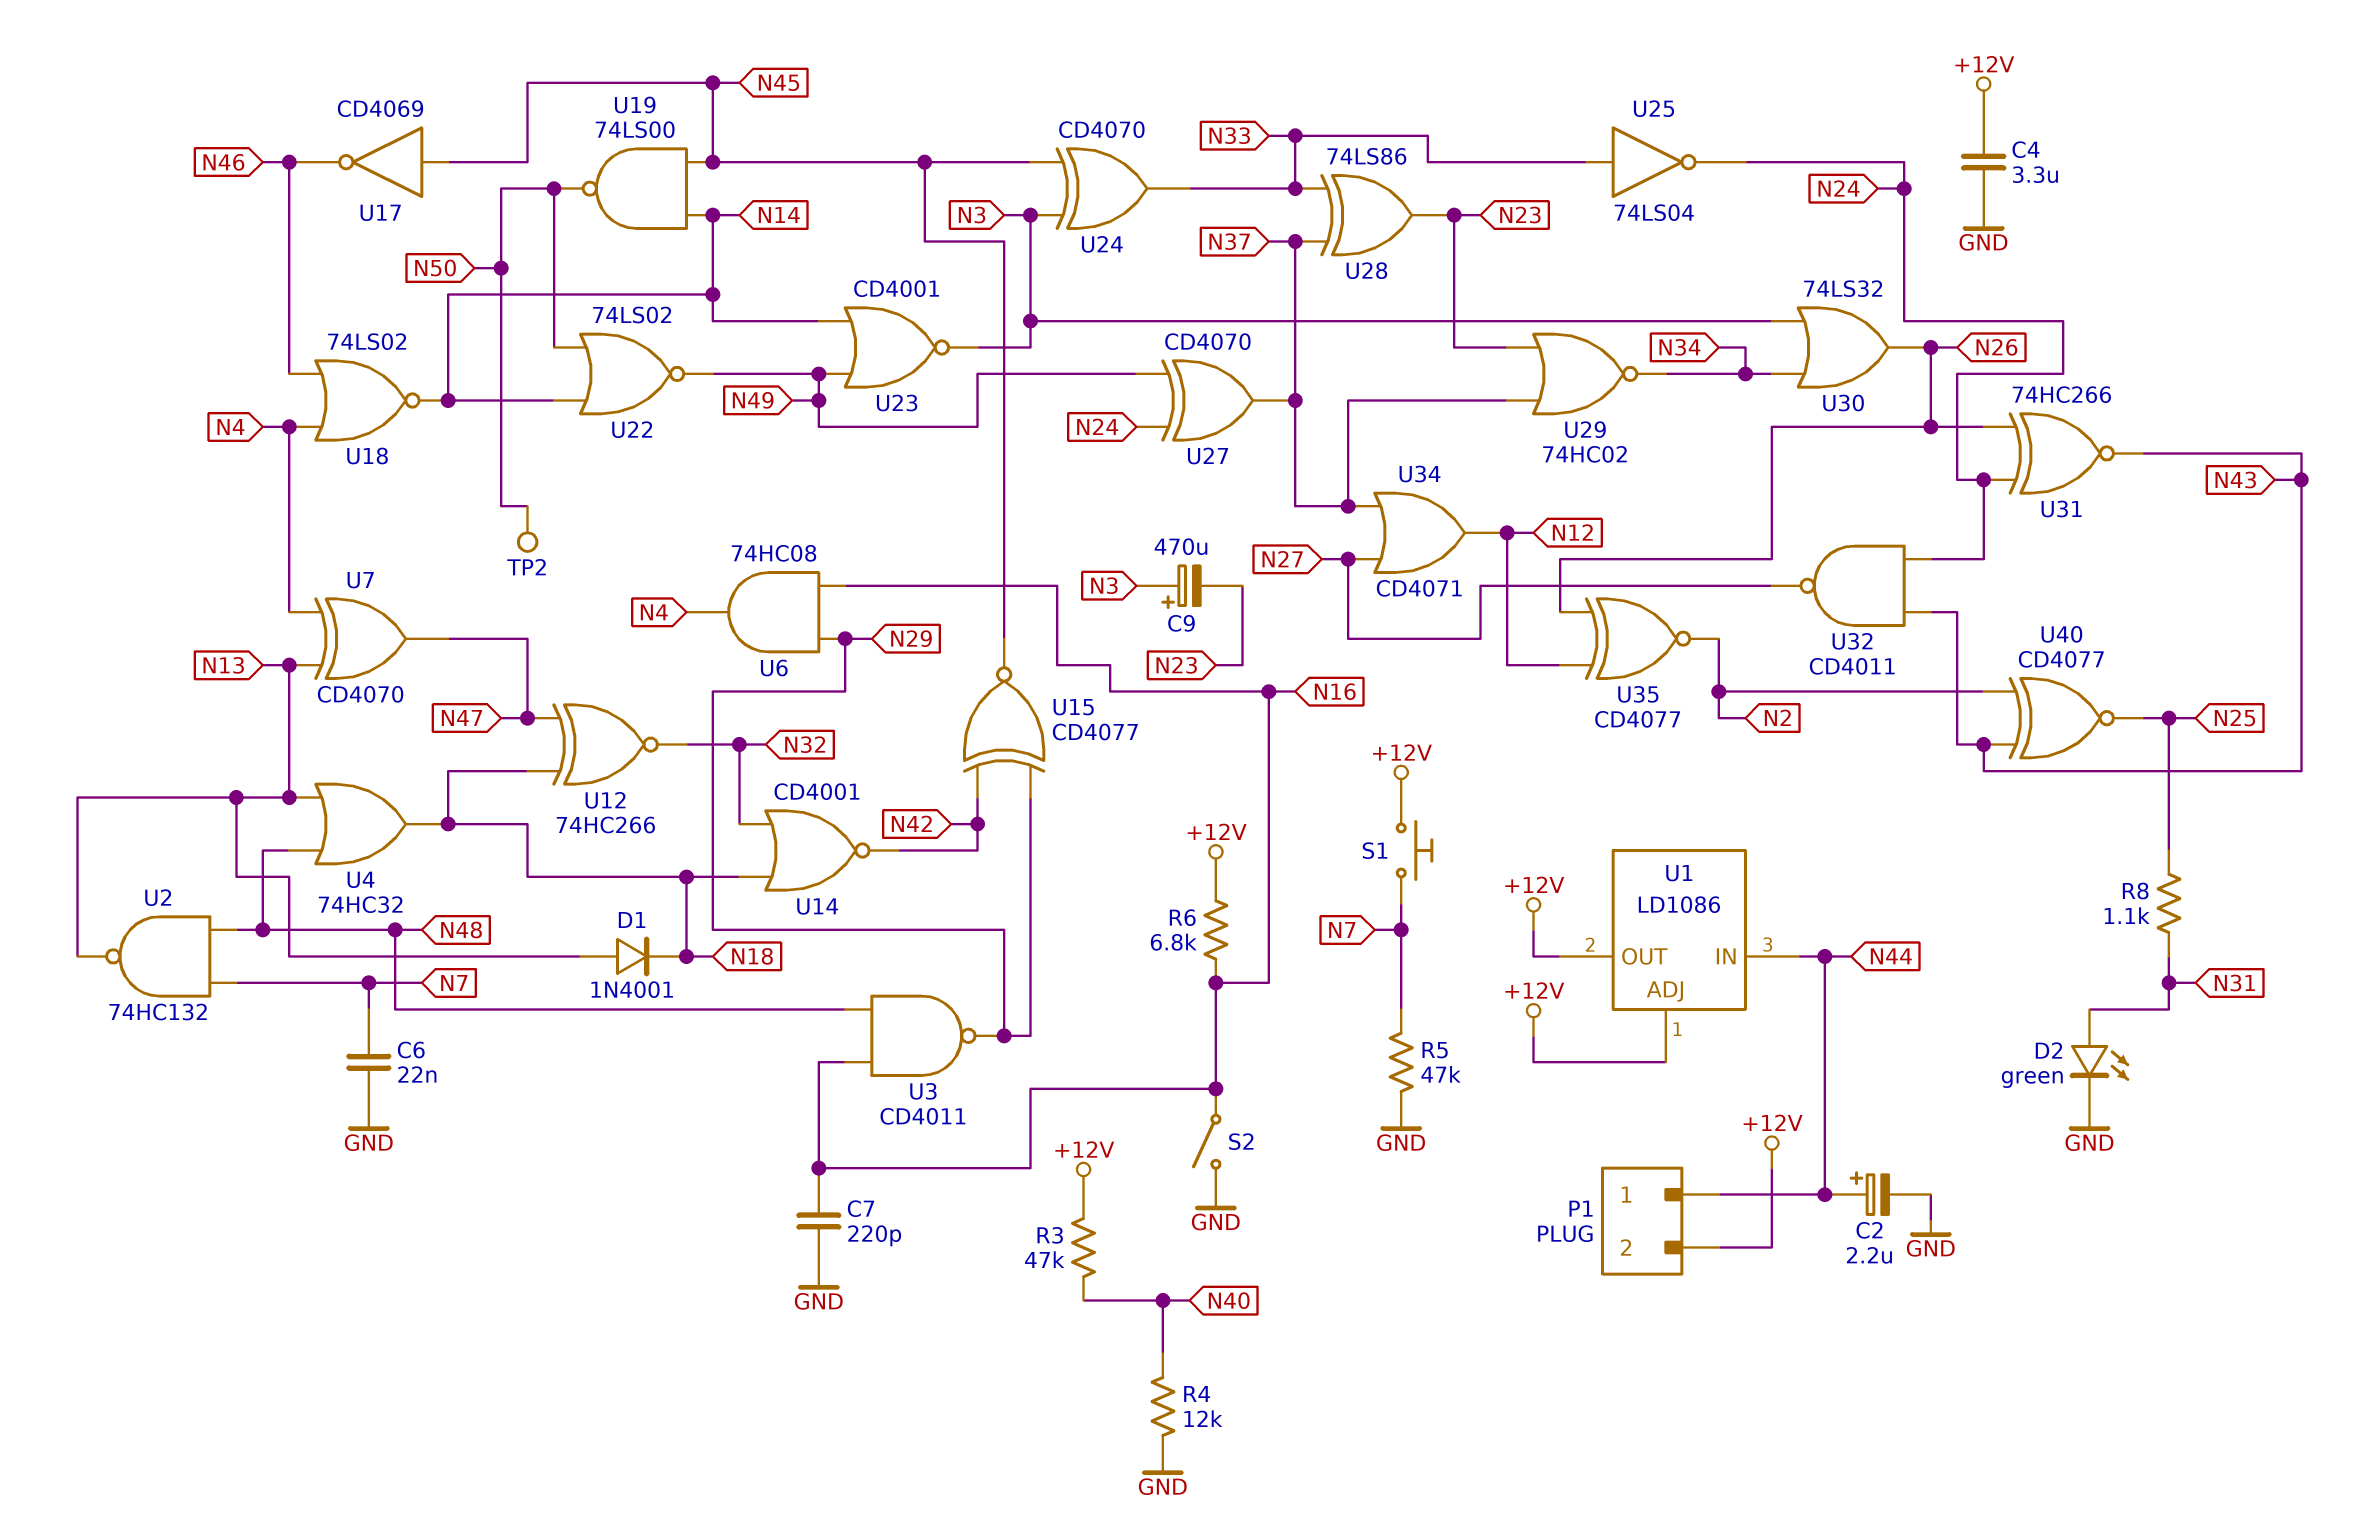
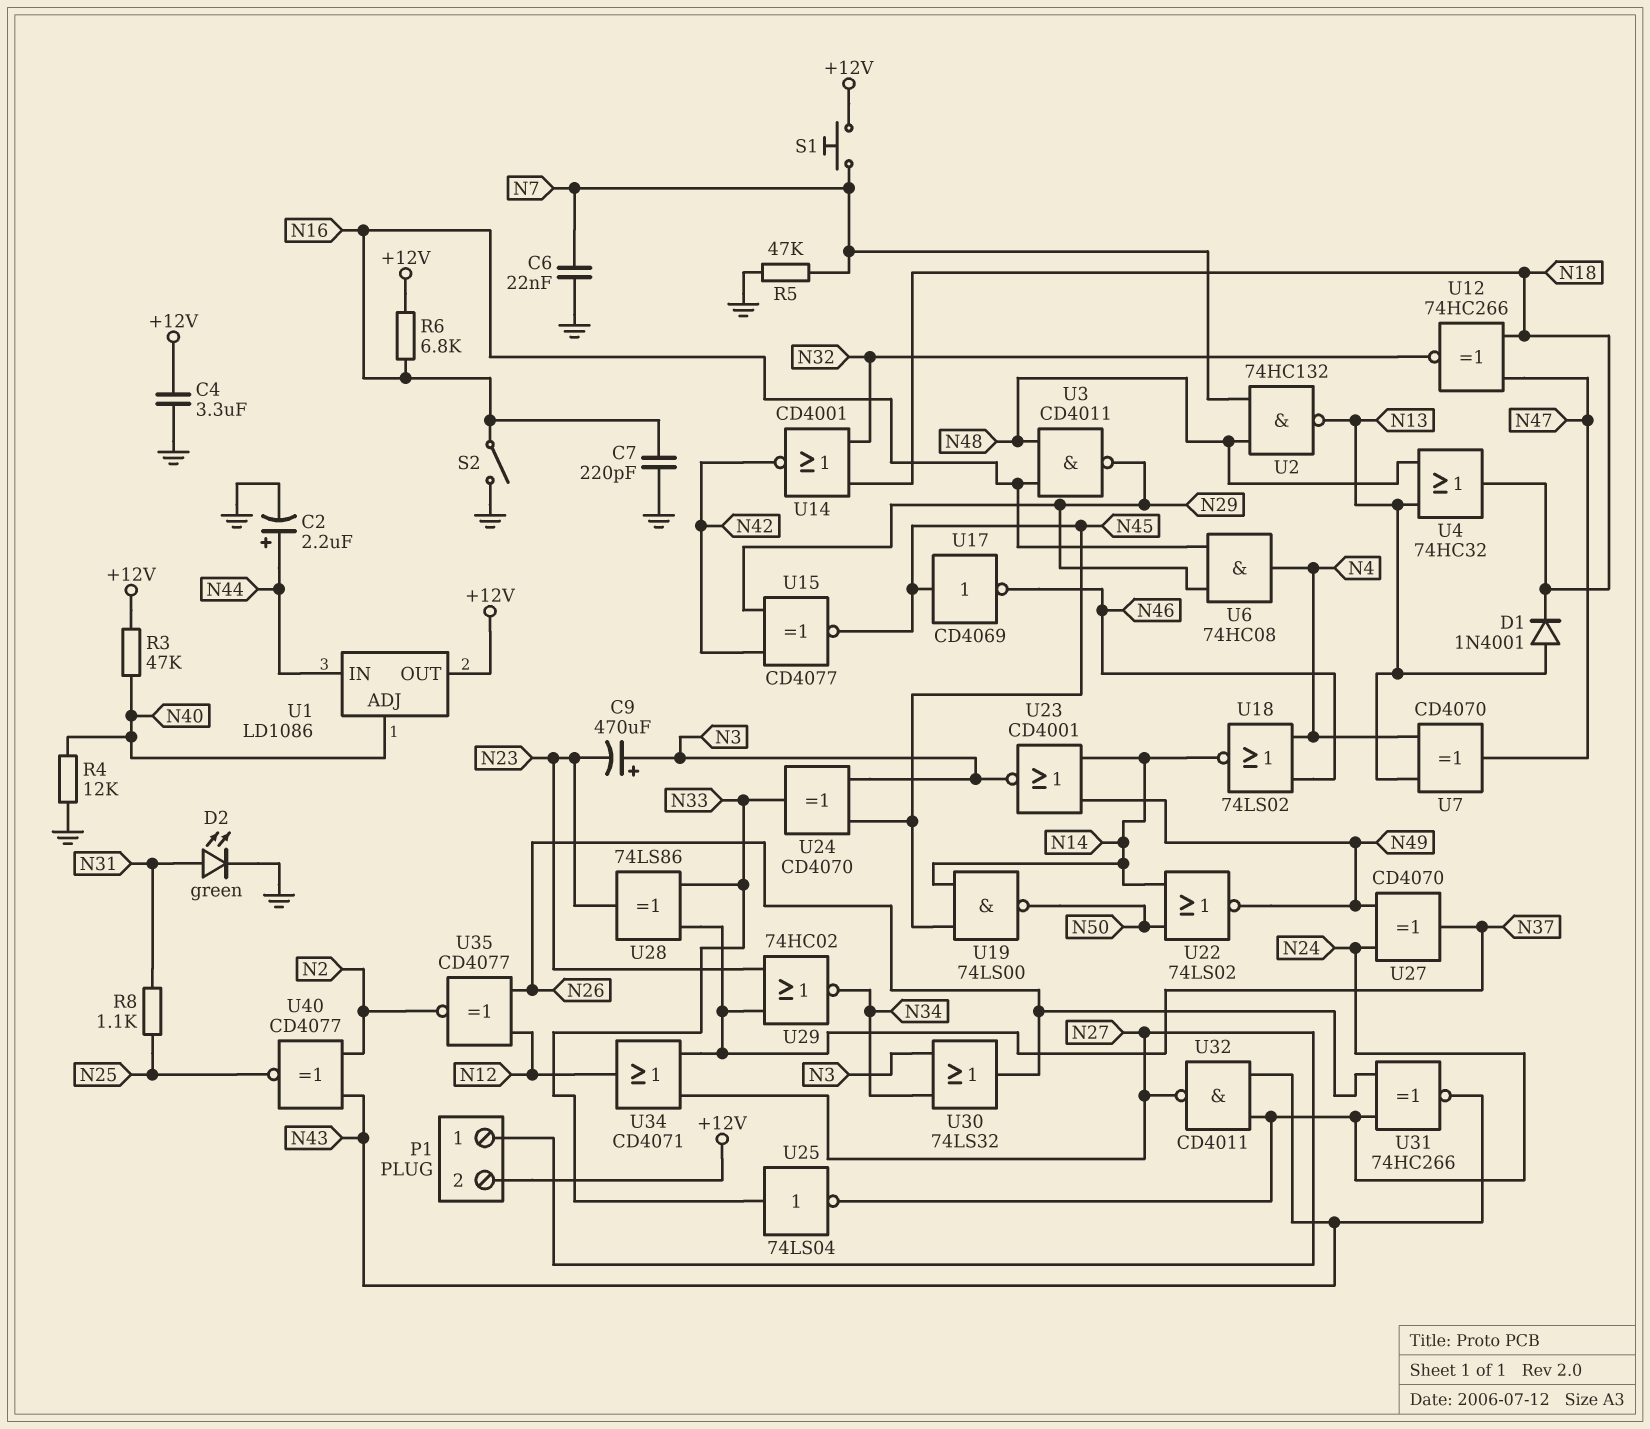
P1 pin 1: N44 -> N27
TP2: test point (N50) -> none
U1 pin ADJ: +12V -> N40

